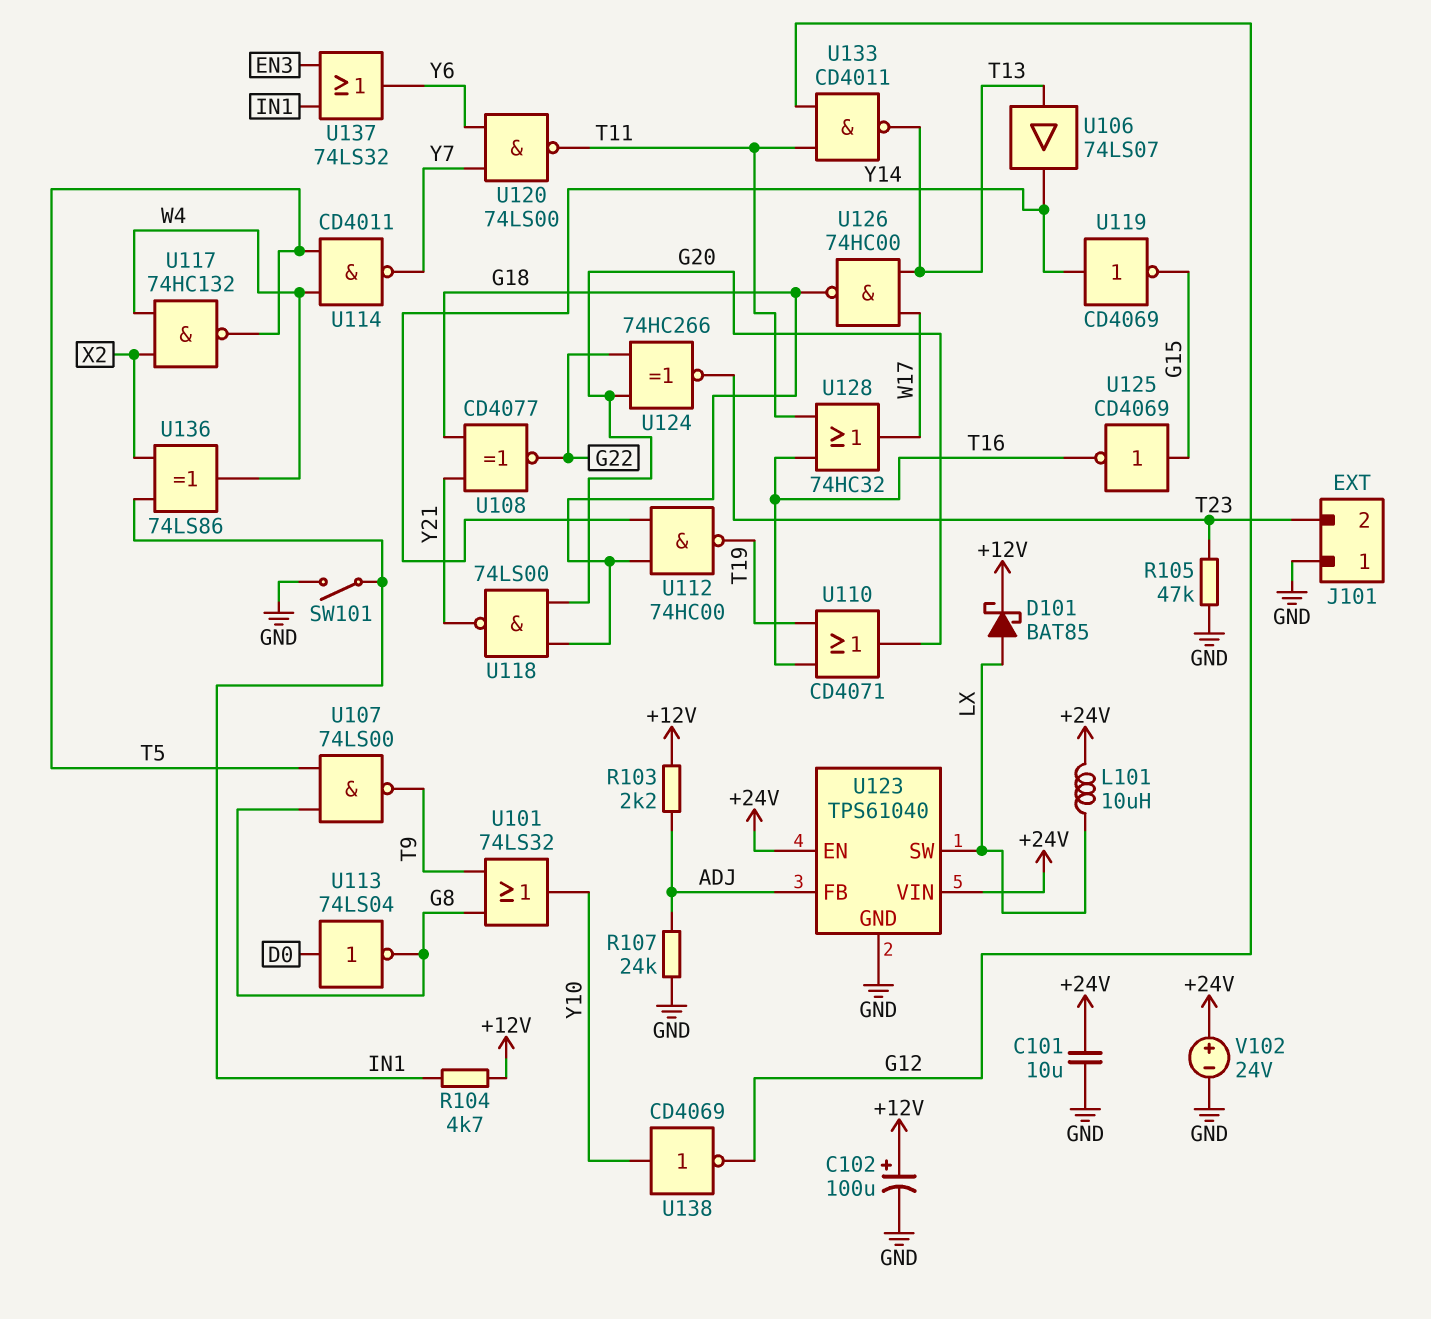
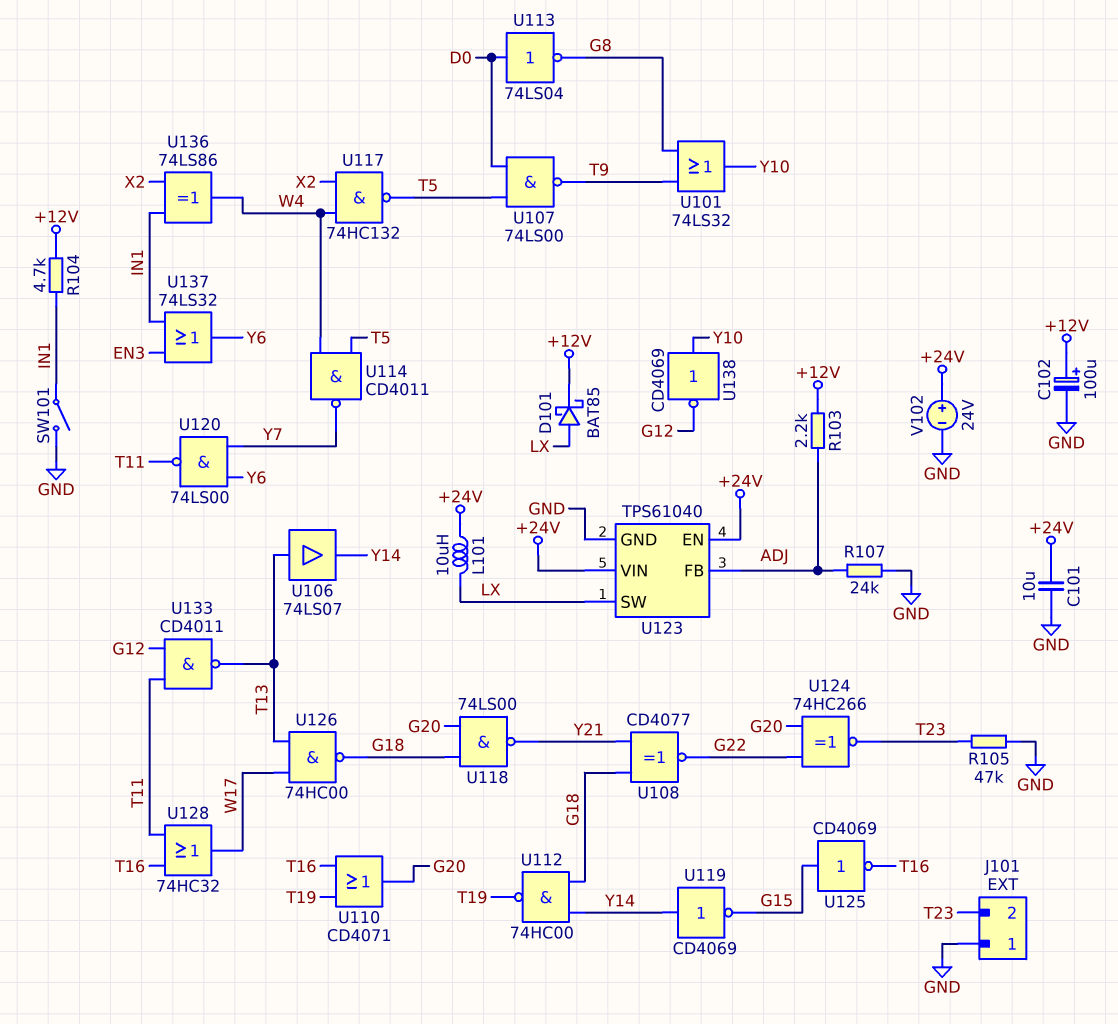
U107: NAND 74LS00 (in G8, in T5, out T9) -> NAND 74LS00 (in D0, in T5, out T9)

